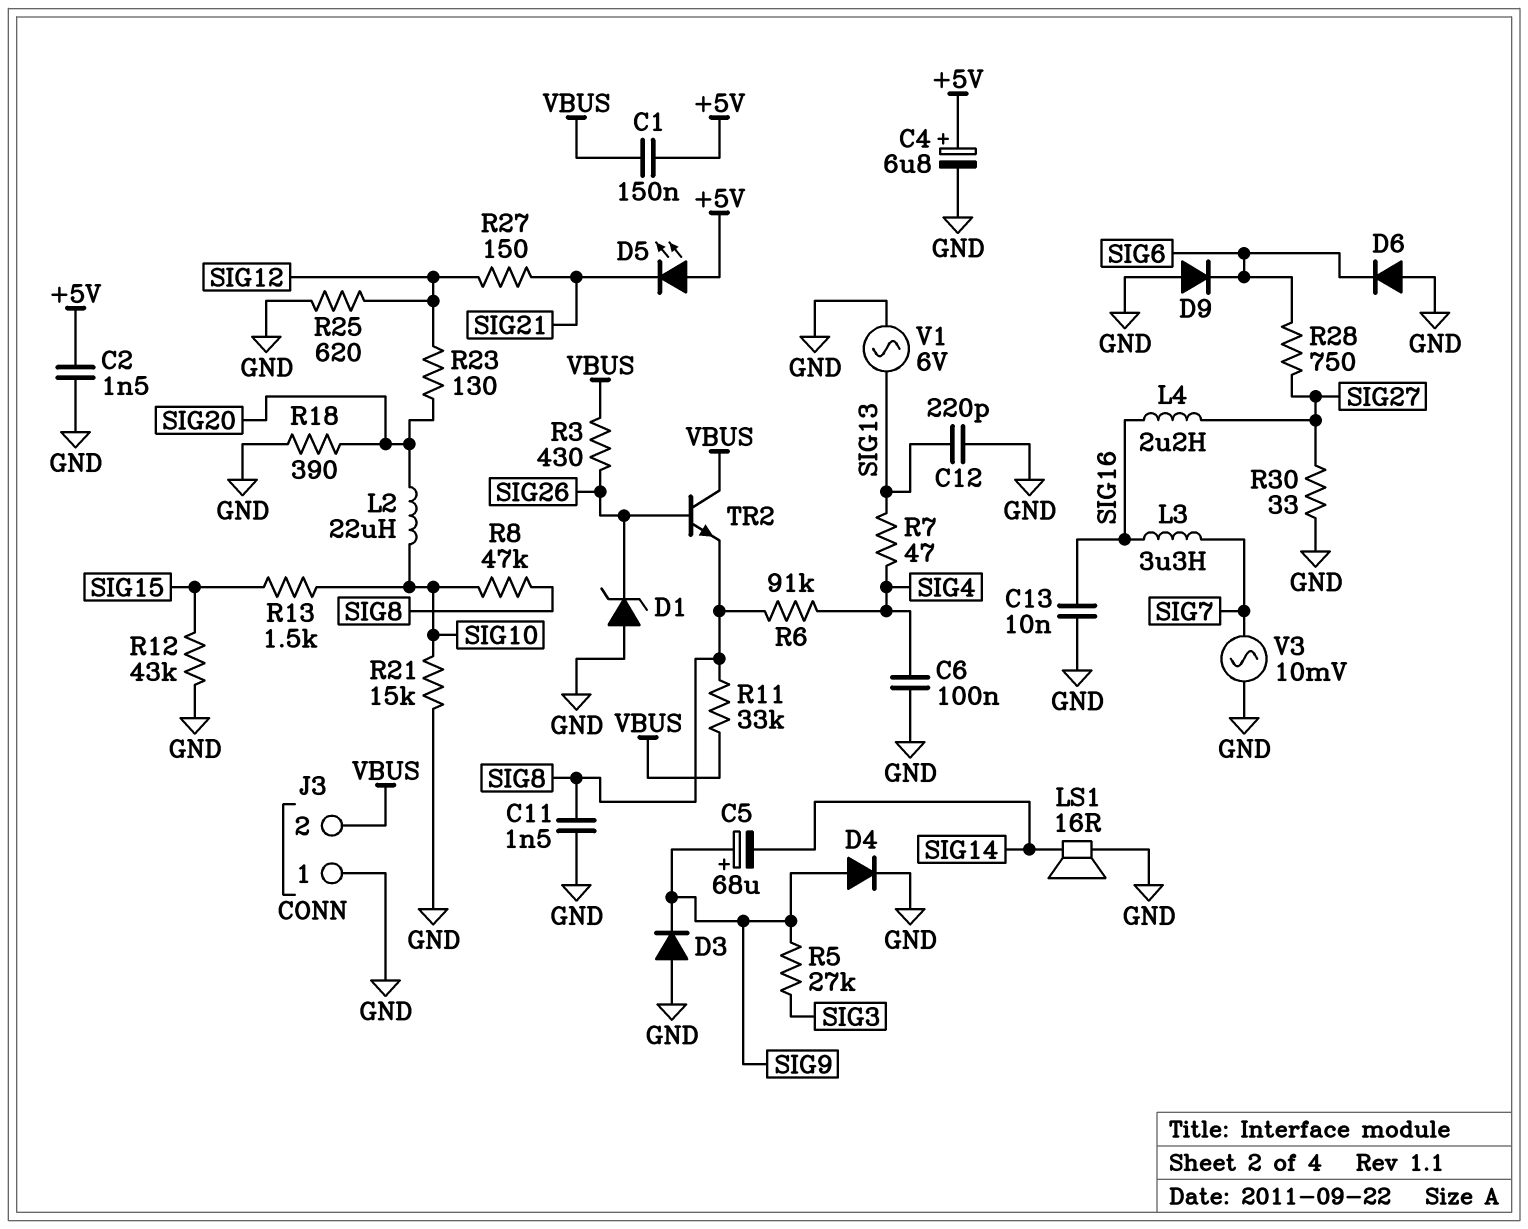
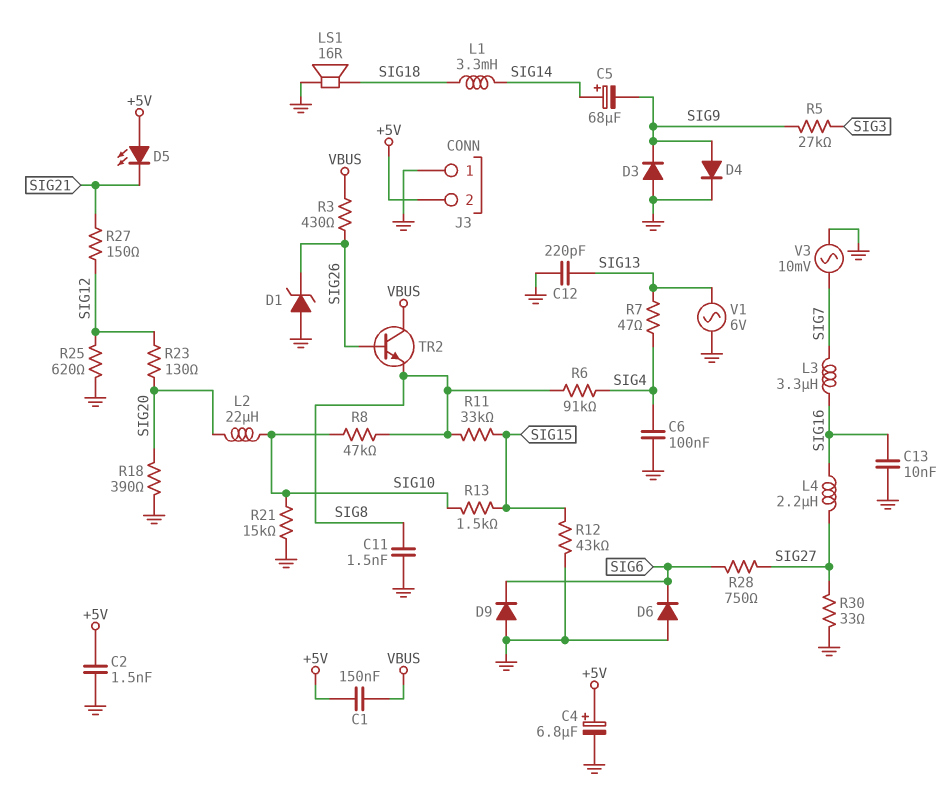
C5: 68uF (plus SIG9, minus SIG14) -> 68uF (plus SIG14, minus SIG9)
J3 pin 2: VBUS -> +5V
L1: none -> 3.3mH (SIG14, SIG18)
LS1: speaker 16R (GND, SIG14) -> speaker 16R (GND, SIG18)
R11: 33k (SIG8, VBUS) -> 33k (SIG8, SIG15)

